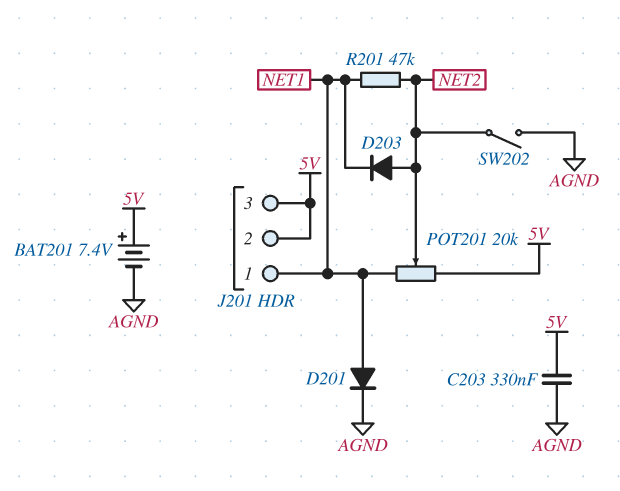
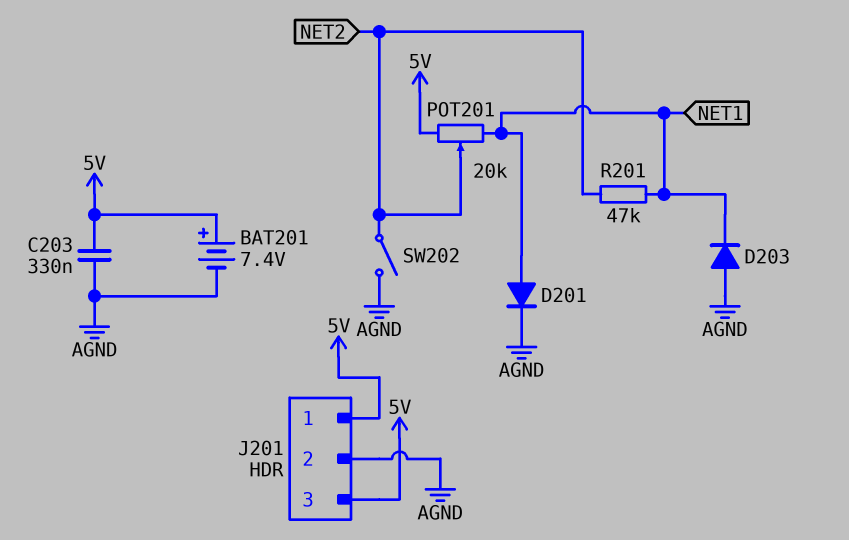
D203: diode (A NET2, K NET1) -> diode (A AGND, K NET1)
J201 pin 1: NET1 -> 5V
J201 pin 2: 5V -> AGND

